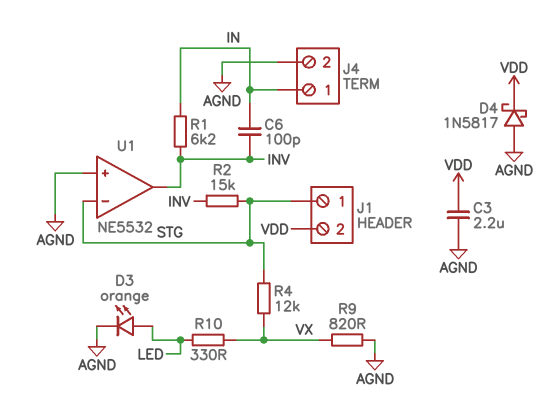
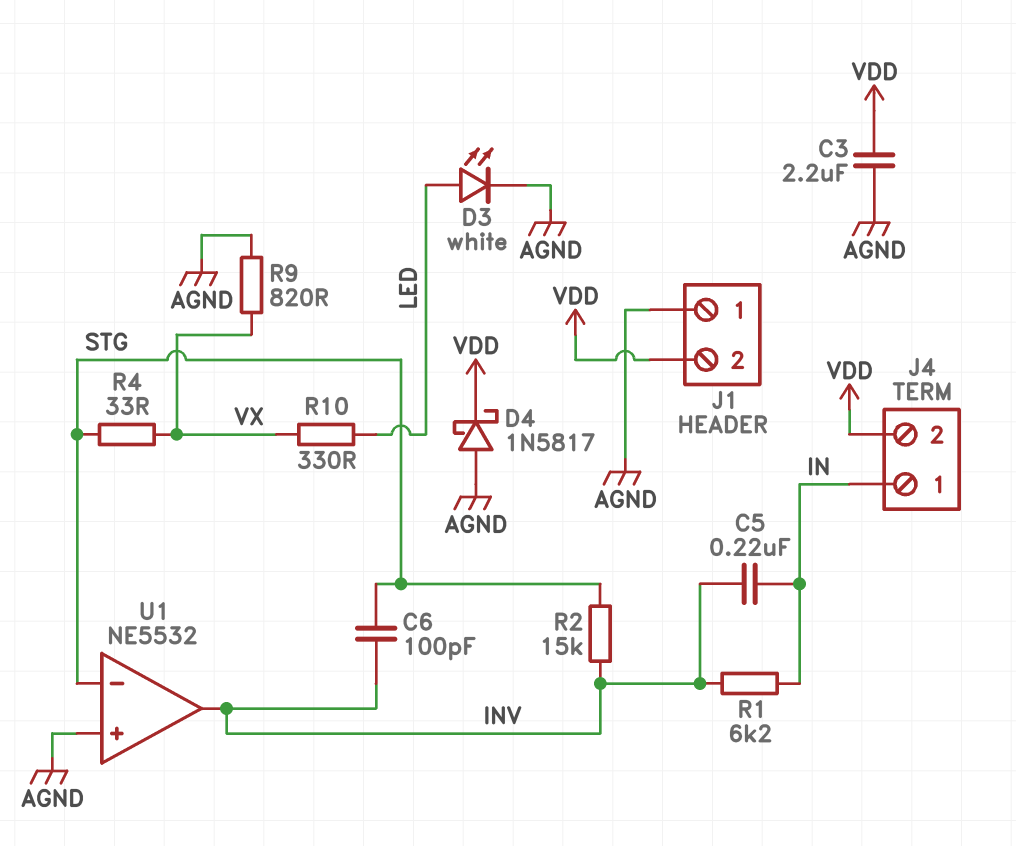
C5: none -> 220nF (IN, INV)
C6: 100pF (IN, INV) -> 100pF (INV, STG)
D3: LED orange (A LED, K AGND) -> LED white (A LED, K AGND)
J1 pin 1: STG -> AGND
J4 pin 2: AGND -> VDD
R4: 12k (STG, VX) -> 33 (STG, VX)

